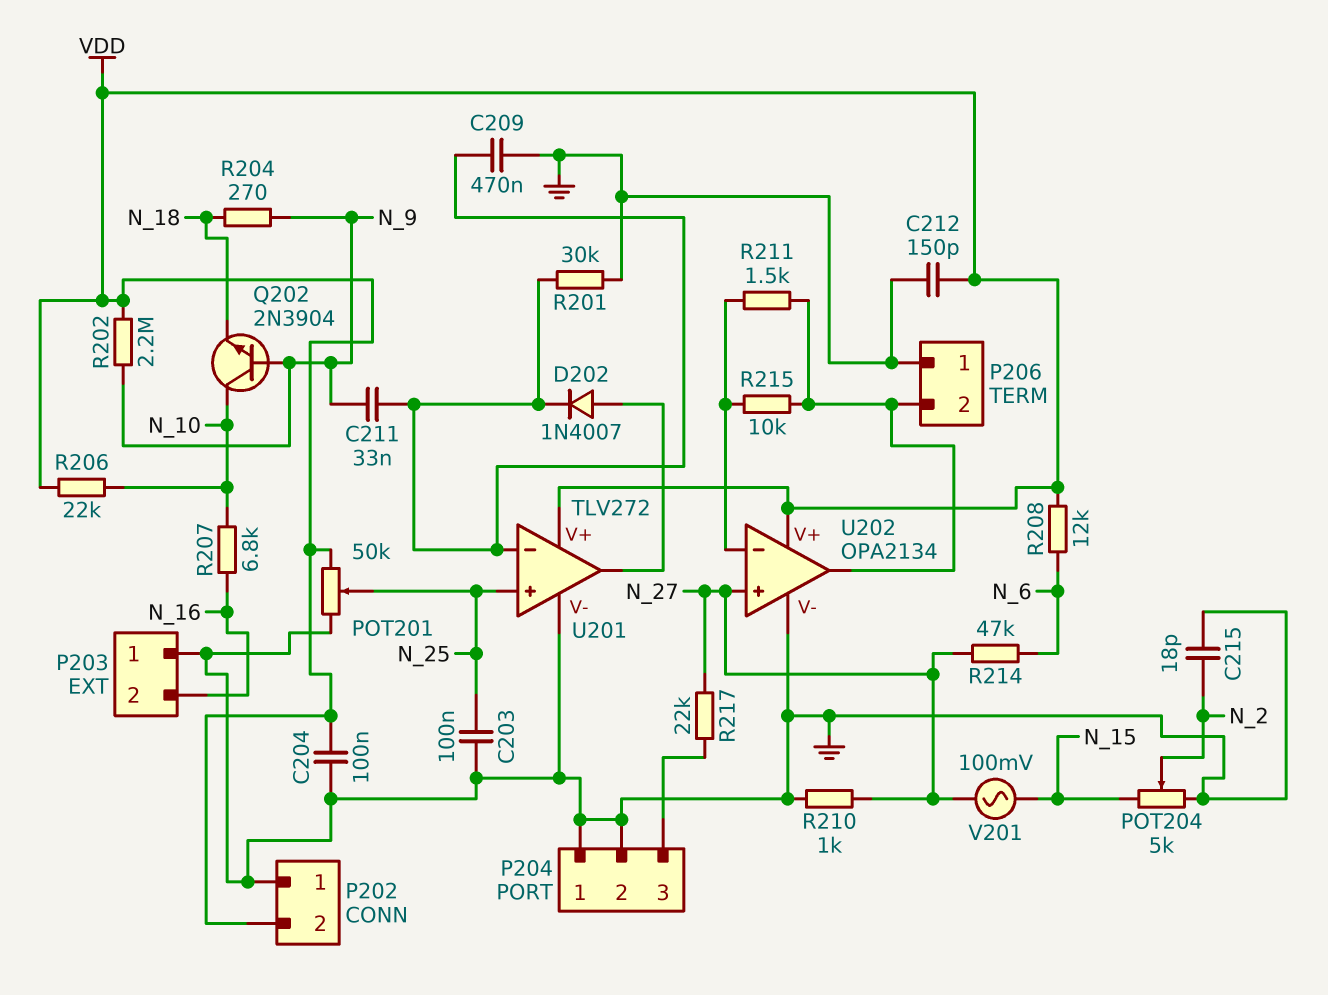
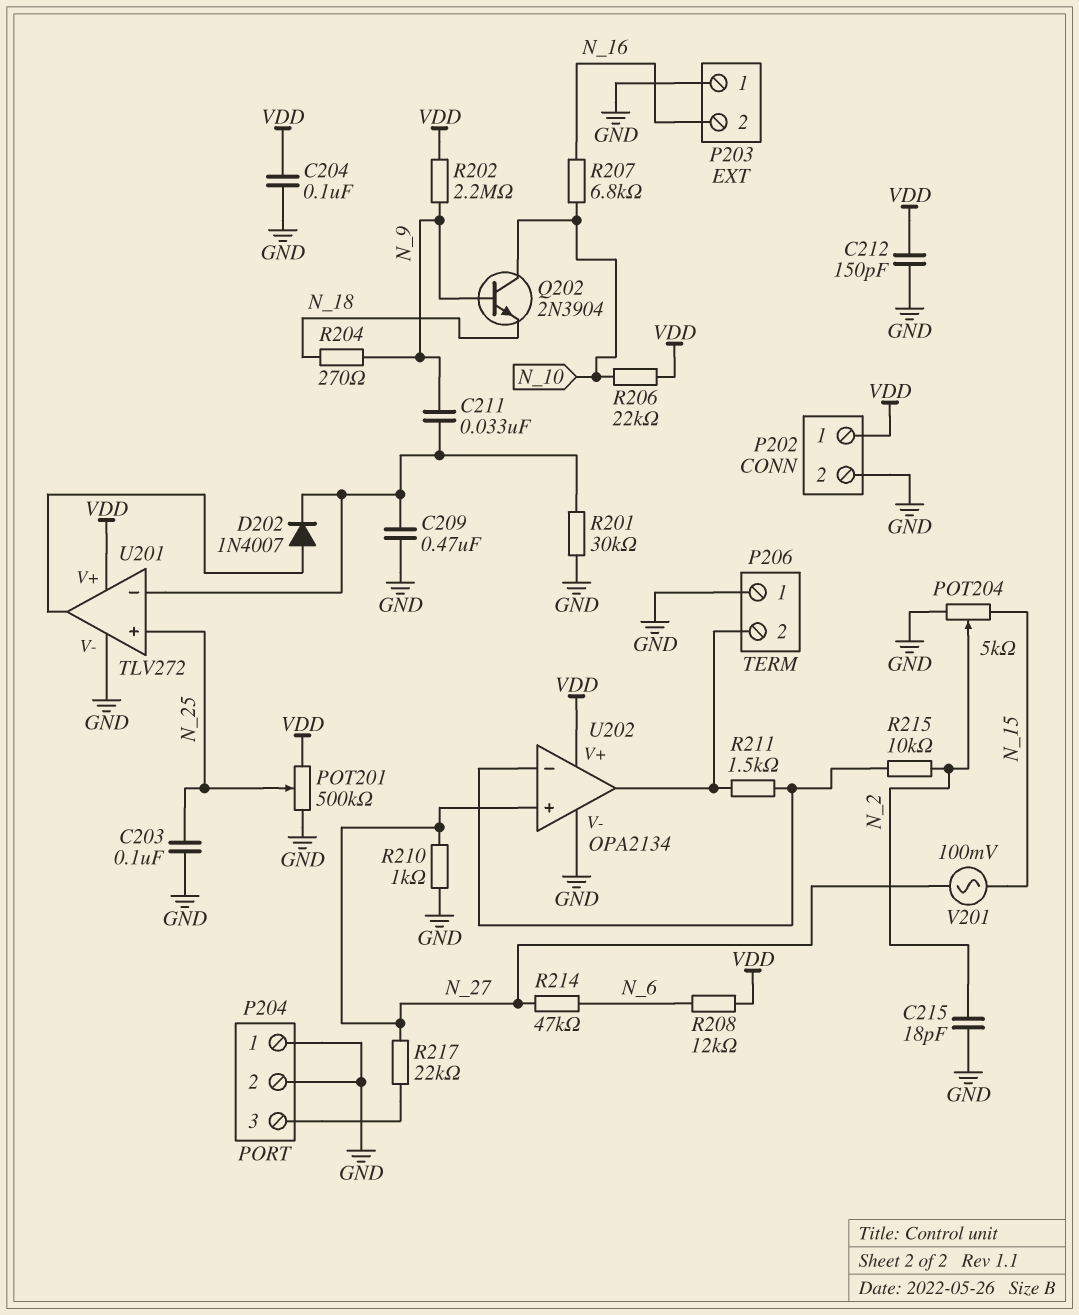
P202 pin 1: GND -> VDD
P202 pin 2: VDD -> GND
POT201: 50k (GND, VDD, wiper N_25) -> 500k (GND, VDD, wiper N_25)
R215: 10k (P206/2, U202/in-) -> 10k (N_2, U202/in-)

